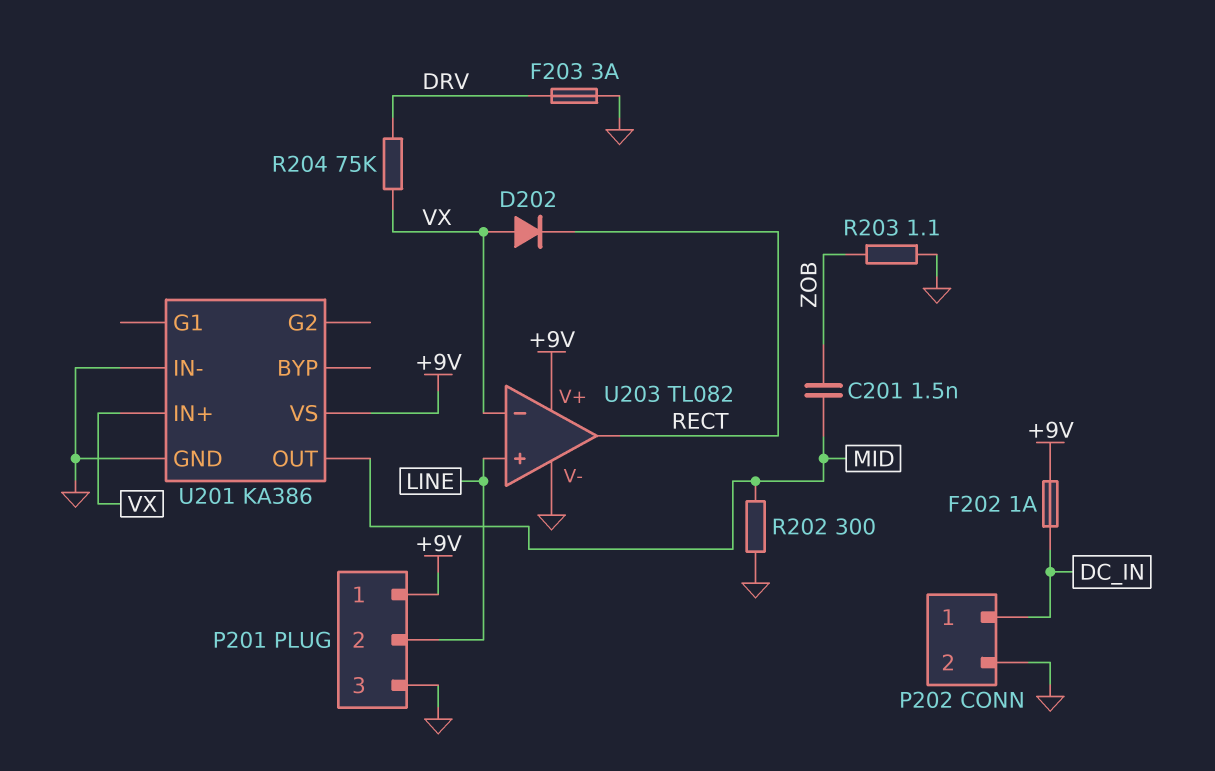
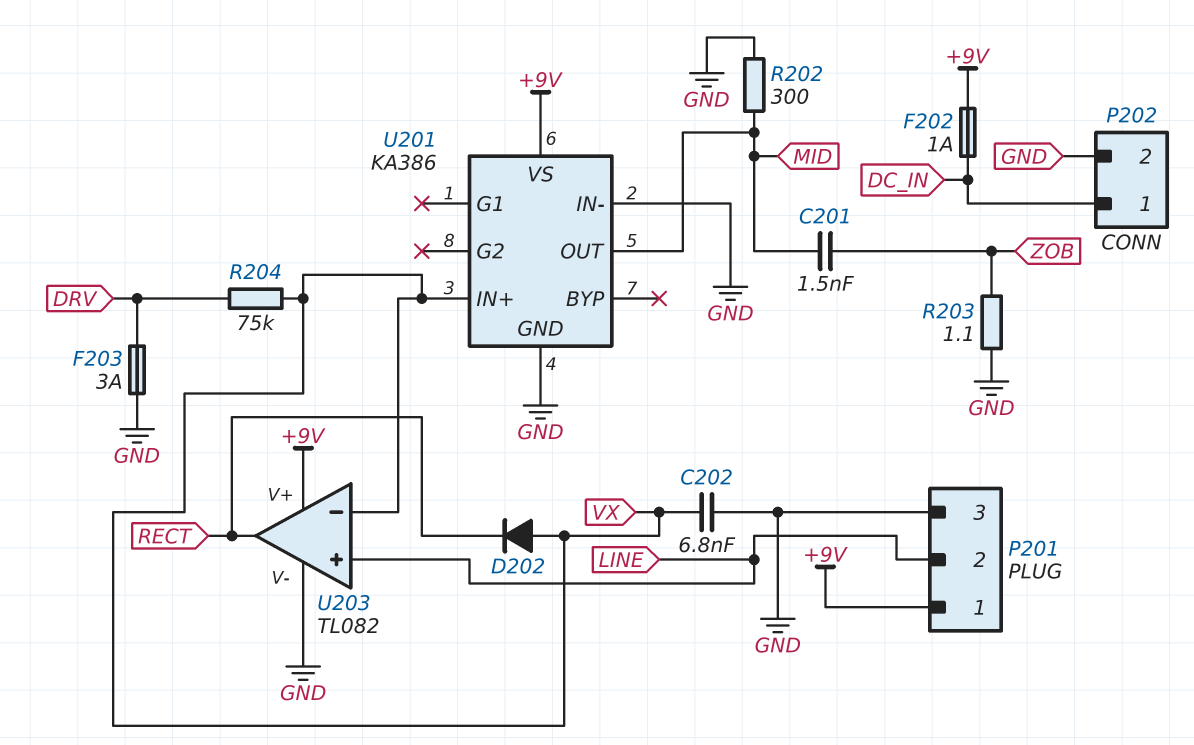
C202: none -> 6.8nF (GND, VX)

